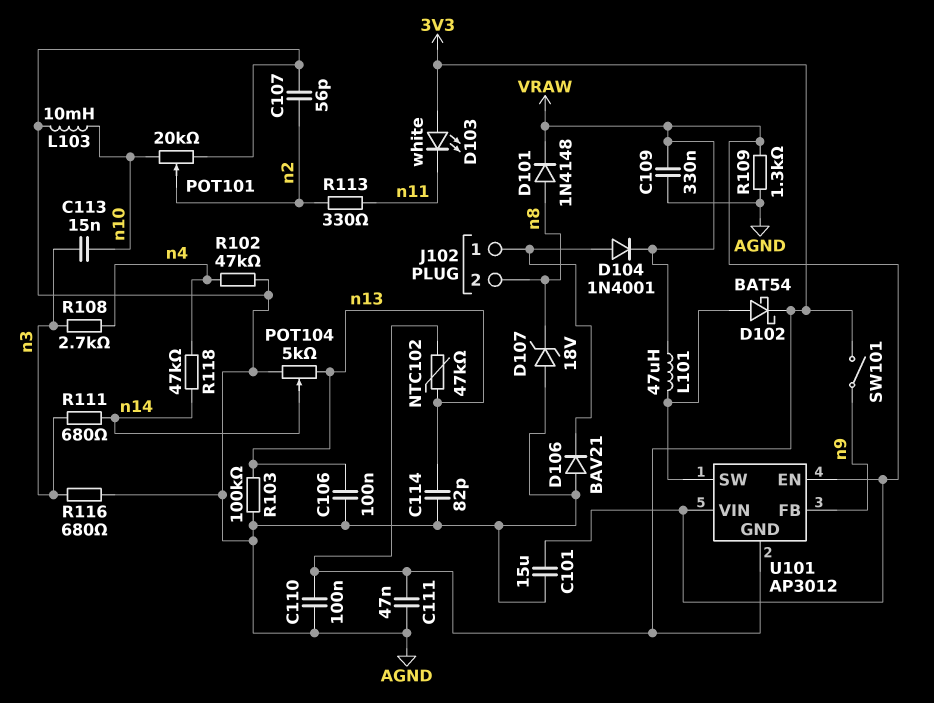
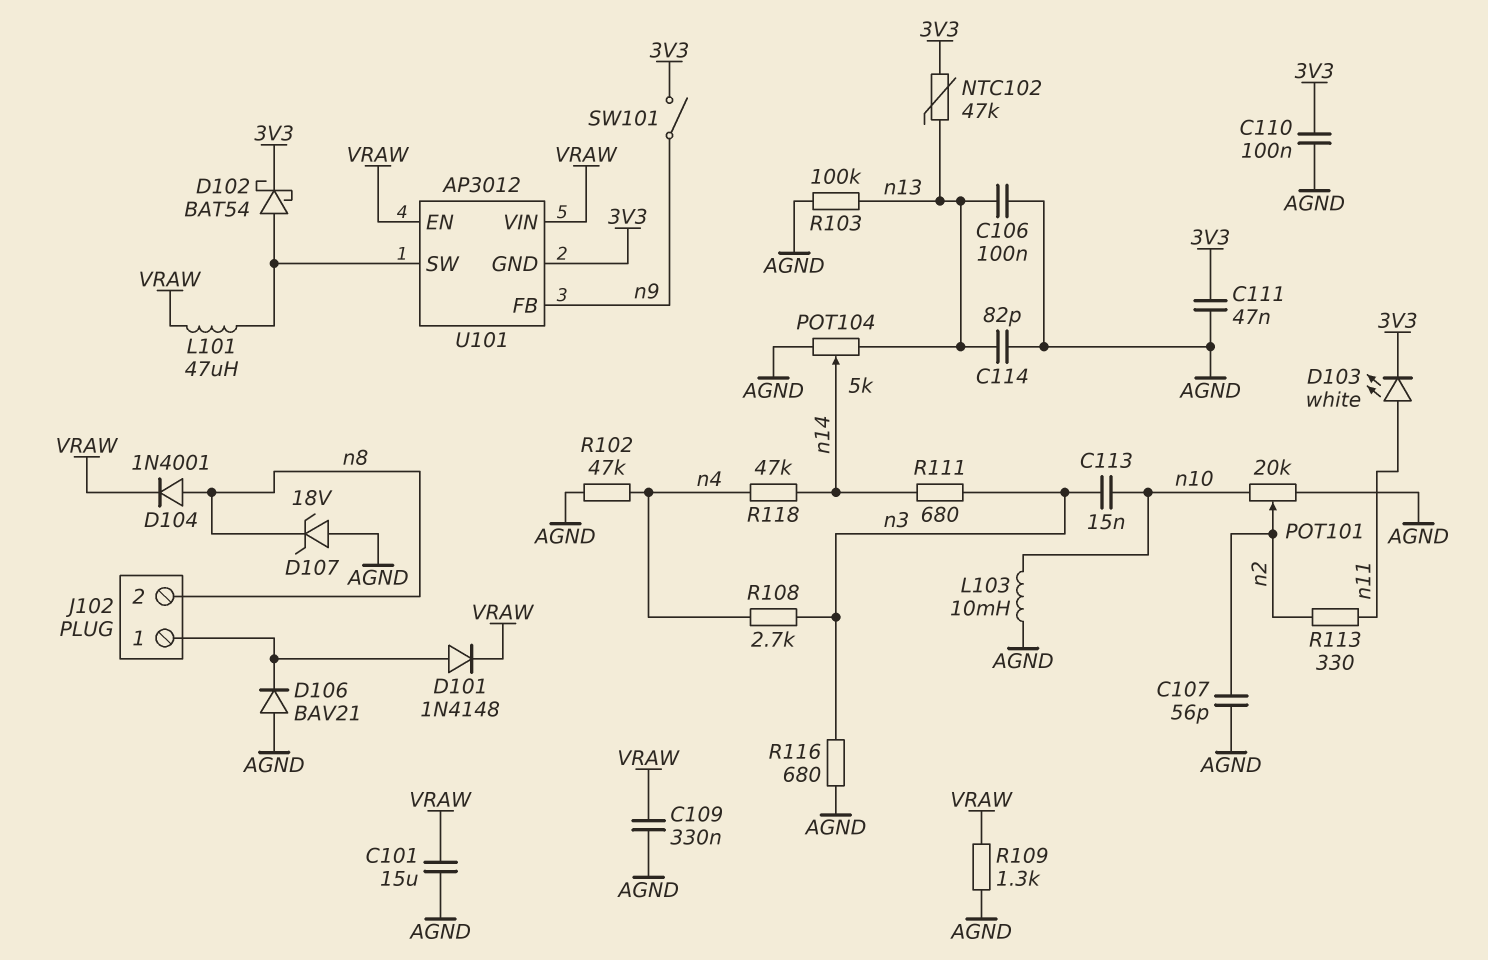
D101: diode 1N4148 (A n8, K VRAW) -> diode 1N4148 (A J102/1, K VRAW)
D103: LED white (A 3V3, K n11) -> LED white (A n11, K 3V3)
D104: diode 1N4001 (A J102/1, K VRAW) -> diode 1N4001 (A n8, K VRAW)

